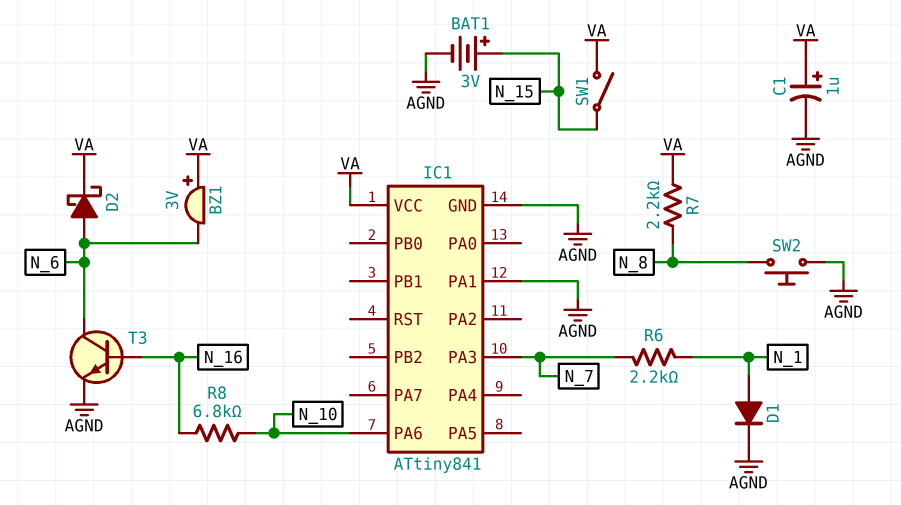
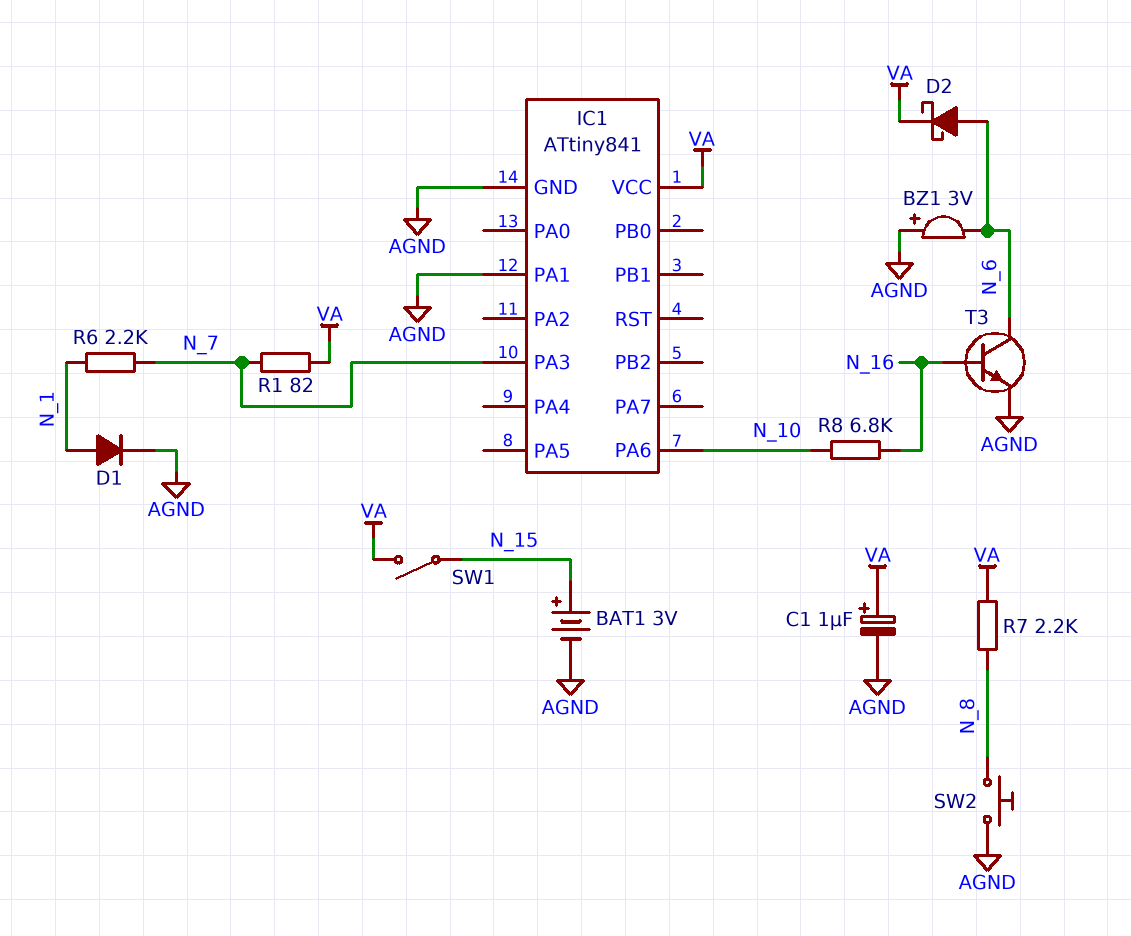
BZ1: buzzer 3V (plus VA, minus N_6) -> buzzer 3V (plus AGND, minus N_6)
R1: none -> 82 (N_7, VA)

